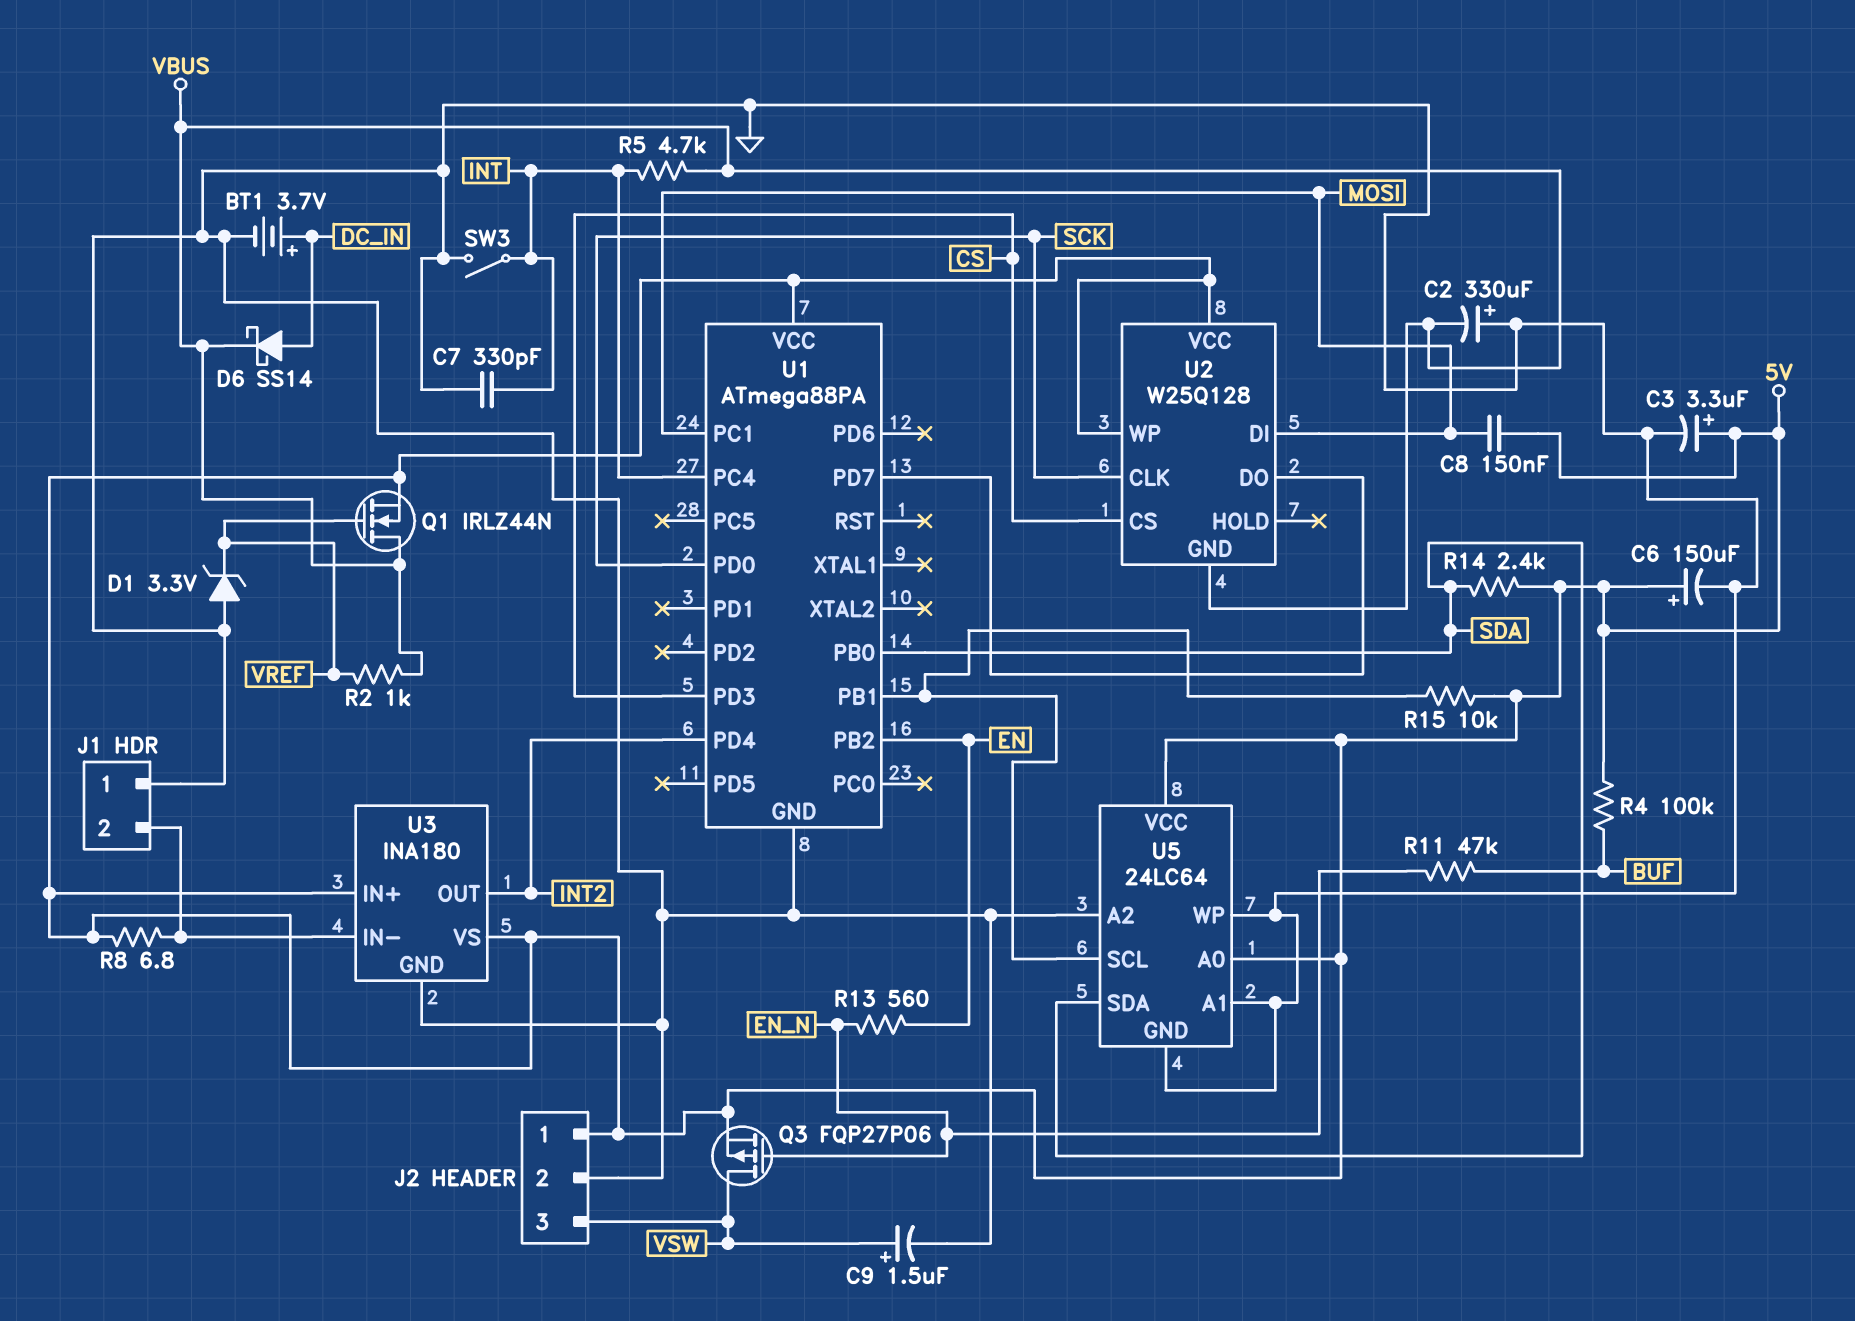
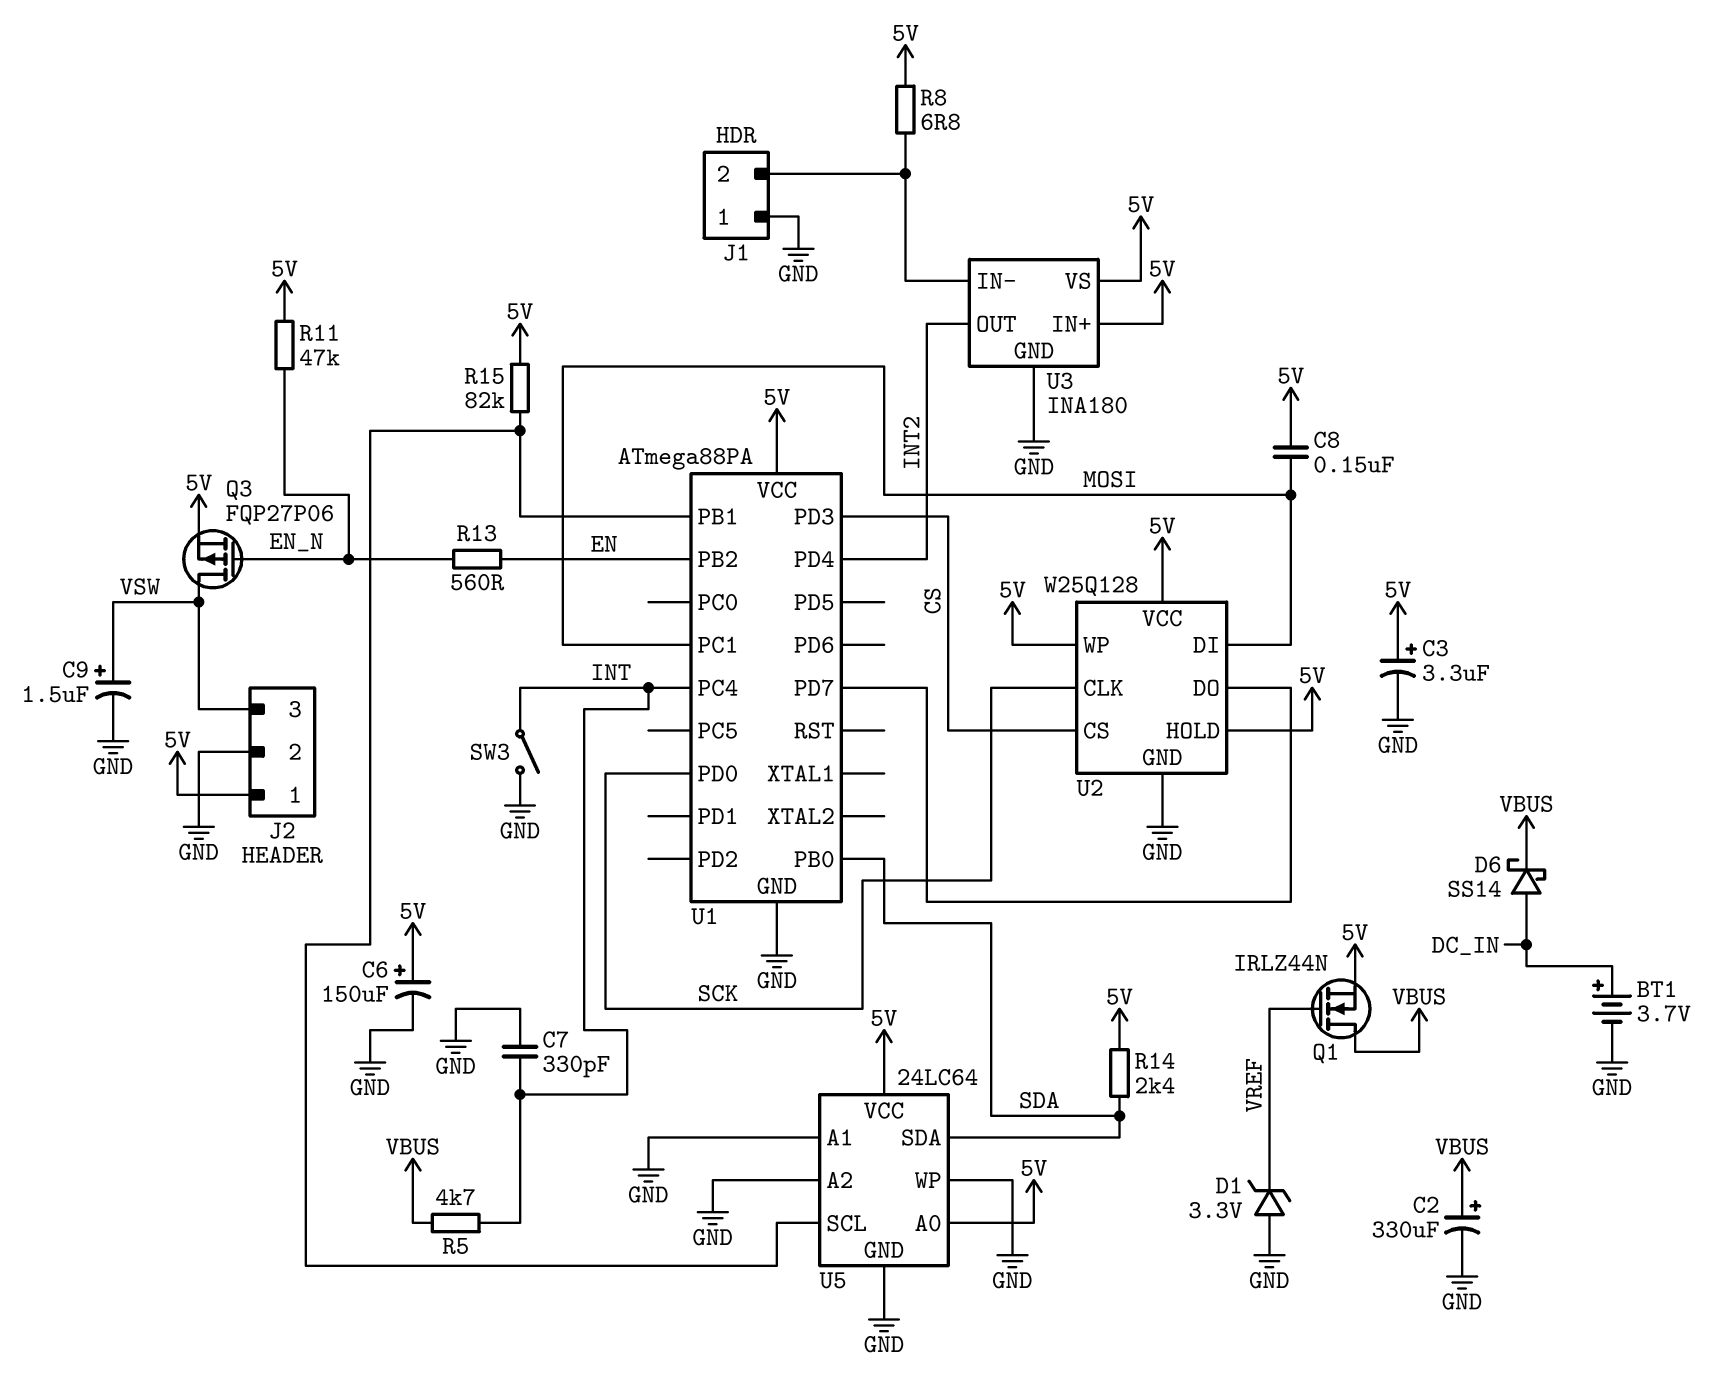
C2: 330uF (plus GND, minus VBUS) -> 330uF (plus VBUS, minus GND)
R2: 1k (VBUS, VREF) -> none
R4: 100k (5V, BUF) -> none
R11: 47k (BUF, EN_N) -> 47k (5V, EN_N)
R15: 10k (5V, U1/PB1) -> 82k (5V, U1/PB1)
U2 pin GND: VBUS -> GND
U2 pin HOLD: none -> 5V

